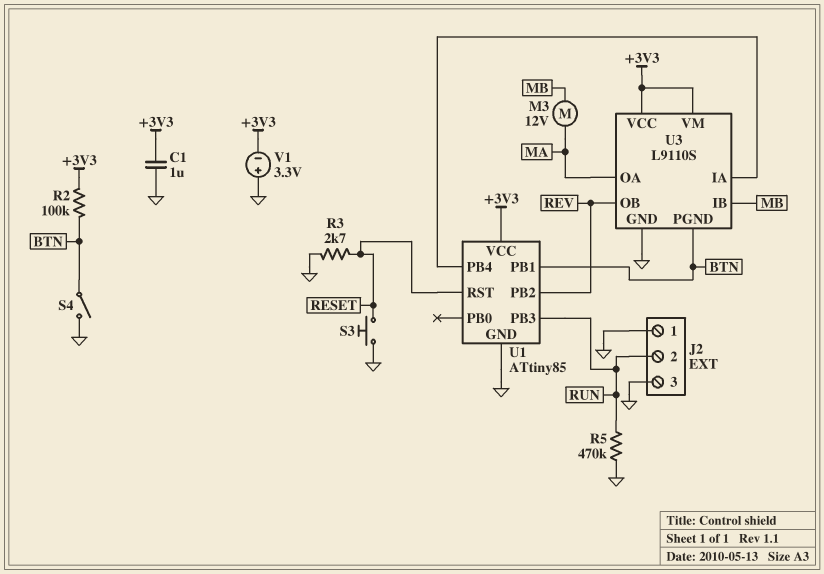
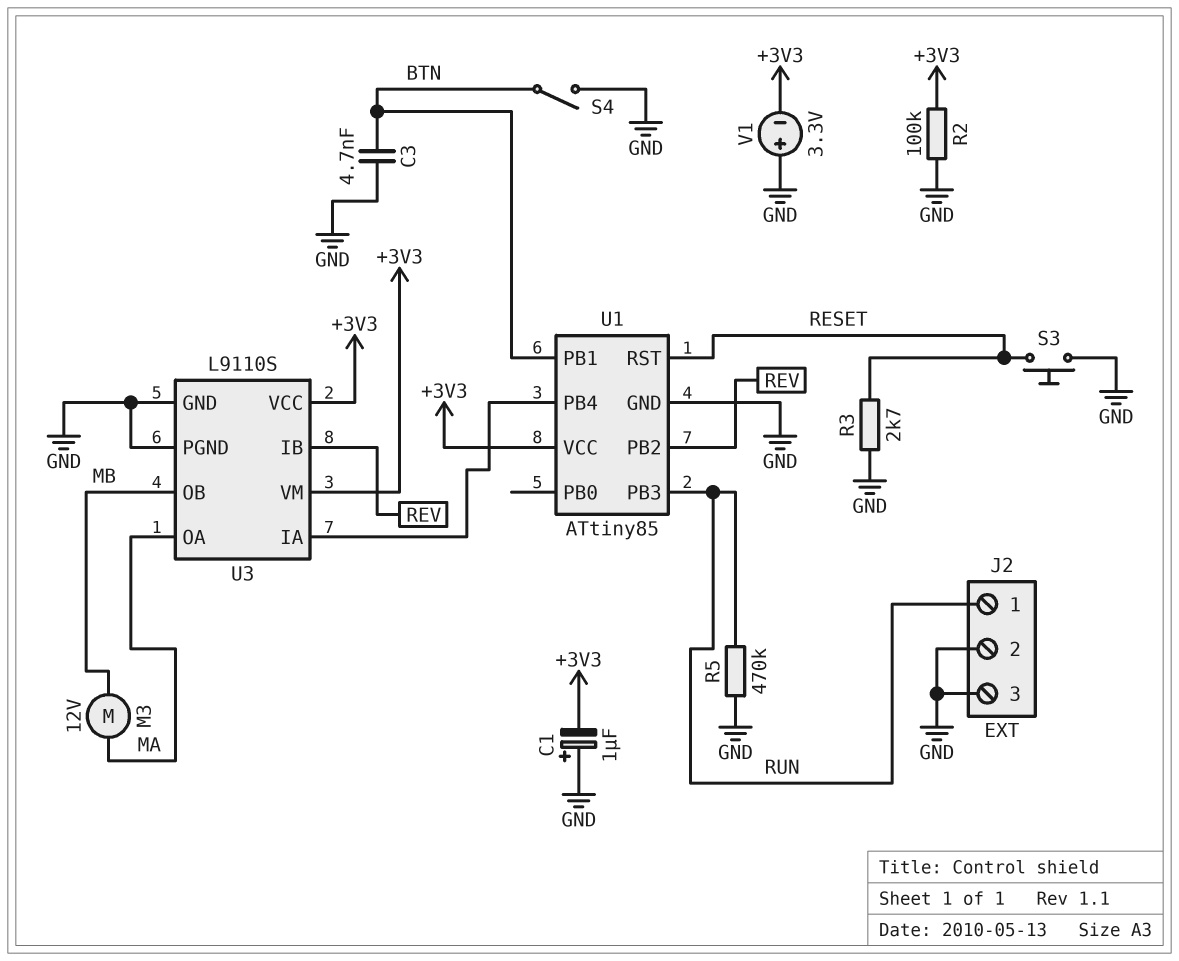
C1: 1uF (+3V3, GND) -> 1uF (plus GND, minus +3V3)
C3: none -> 4.7nF (BTN, GND)
J2 pin 1: GND -> RUN
J2 pin 2: RUN -> GND
R2: 100k (+3V3, BTN) -> 100k (+3V3, GND)
U3 pin IB: MB -> REV
U3 pin OB: REV -> MB
U3 pin PGND: BTN -> GND

